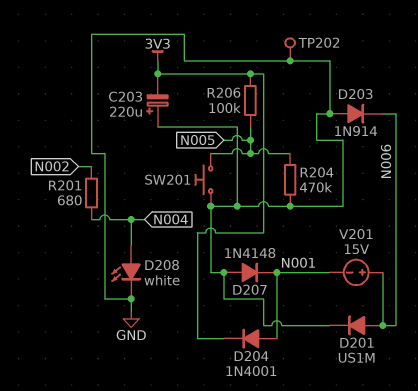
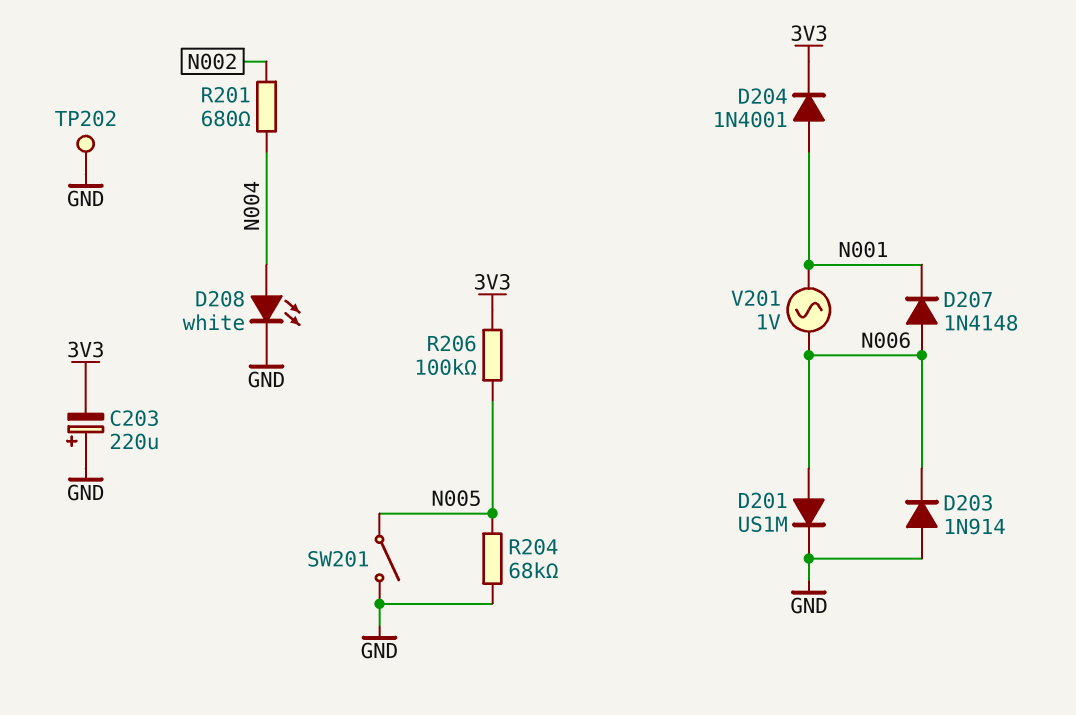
D207: diode 1N4148 (A GND, K N001) -> diode 1N4148 (A N006, K N001)
R204: 470k (GND, N005) -> 68k (GND, N005)
SW201: button (GND, N005) -> switch (GND, N005)
V201: 15V (plus N006, minus N001) -> AC 1V (N001, N006)

